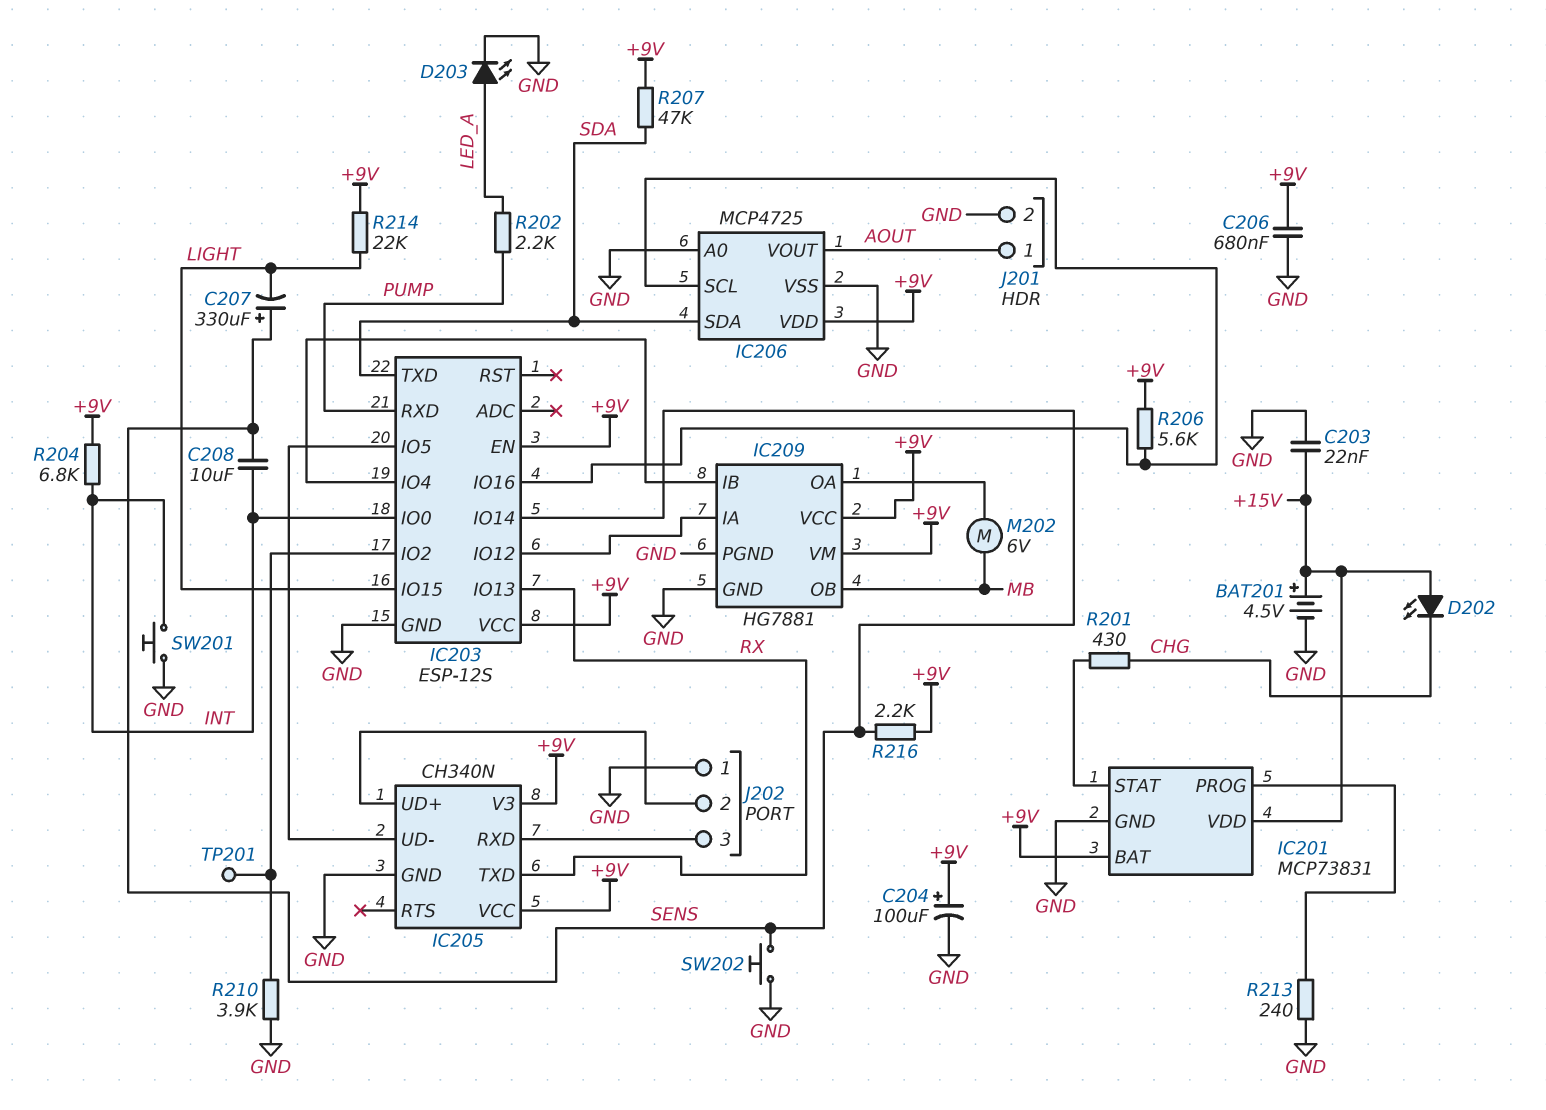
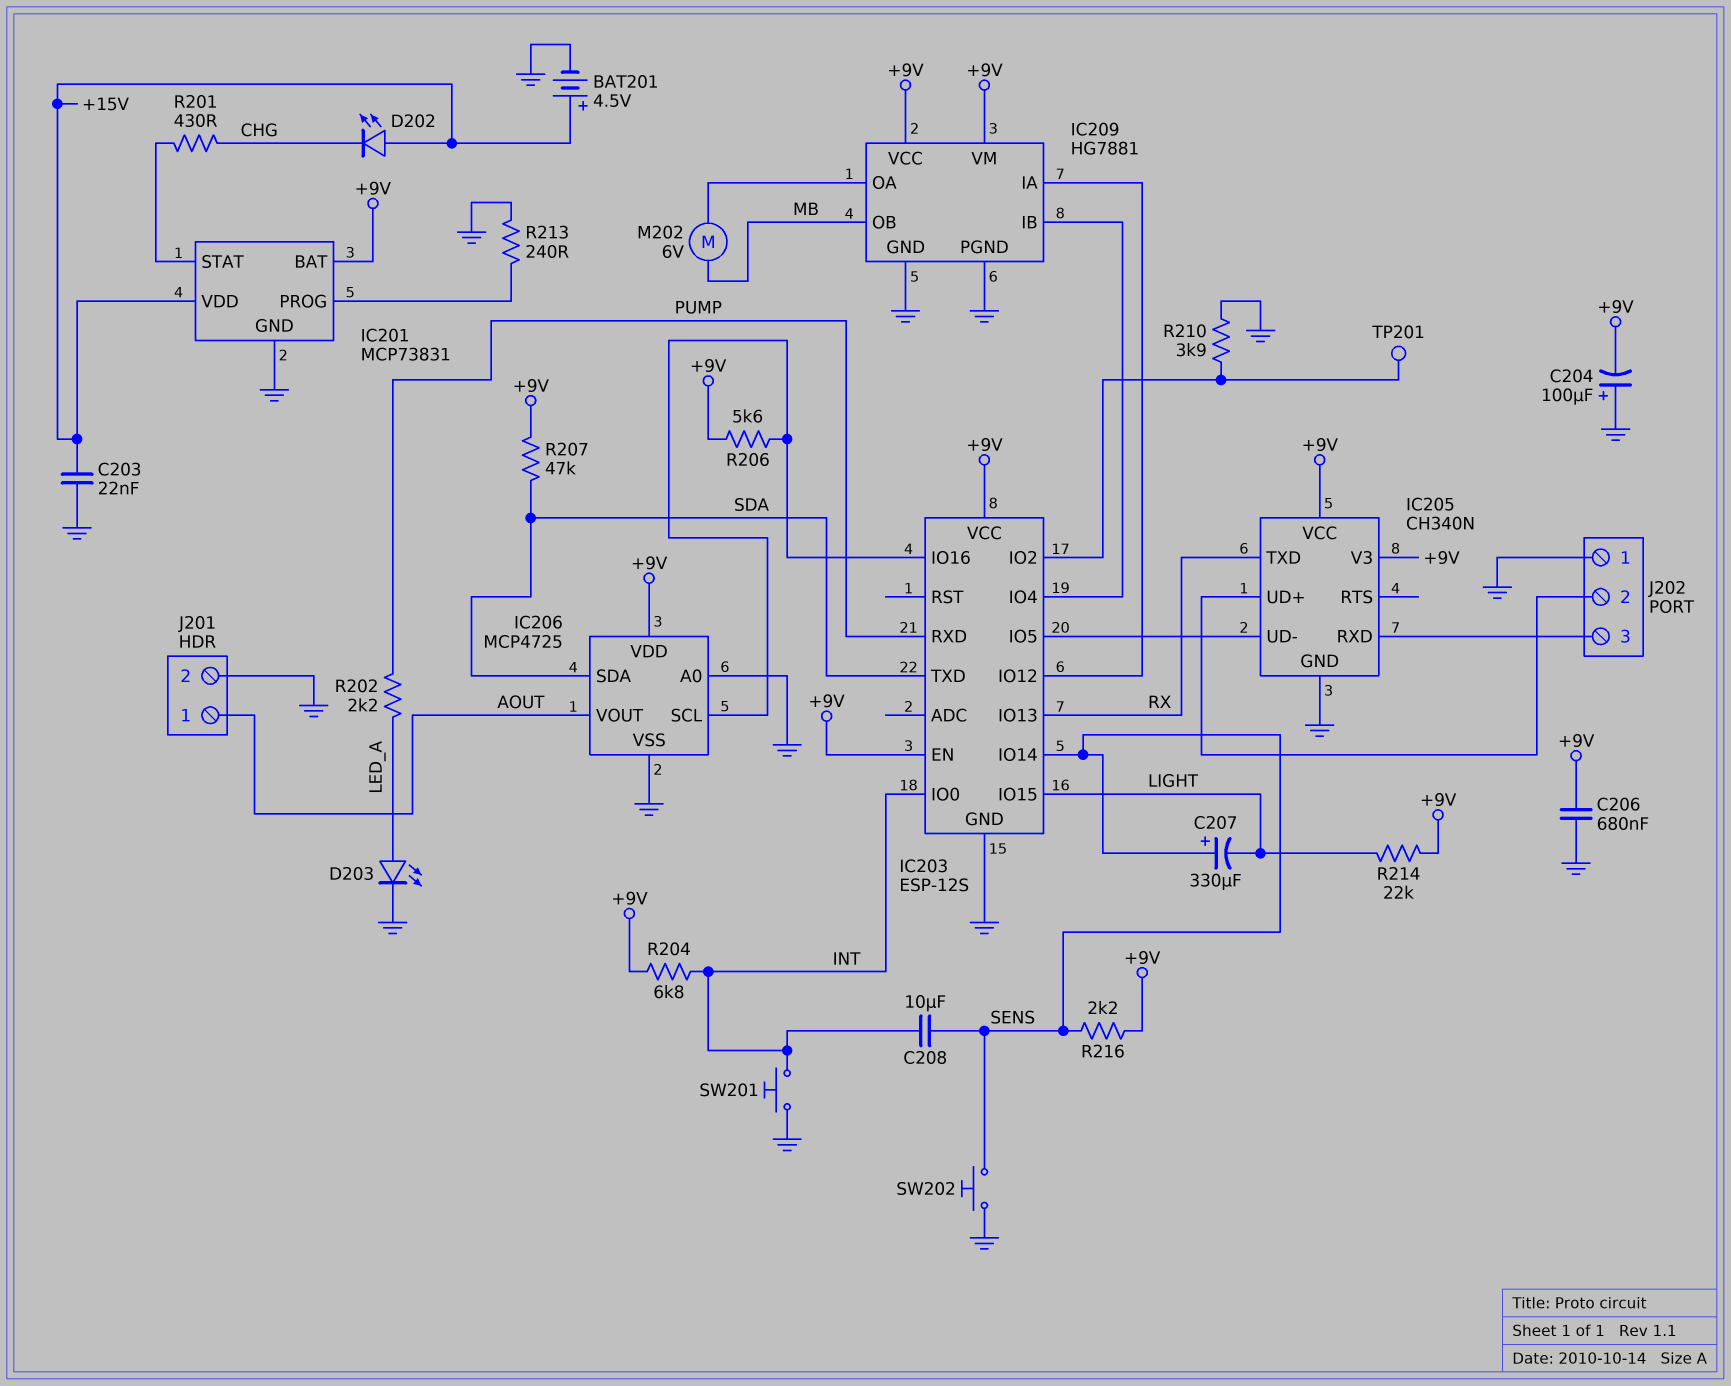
C204: 100uF (plus +9V, minus GND) -> 100uF (plus GND, minus +9V)

